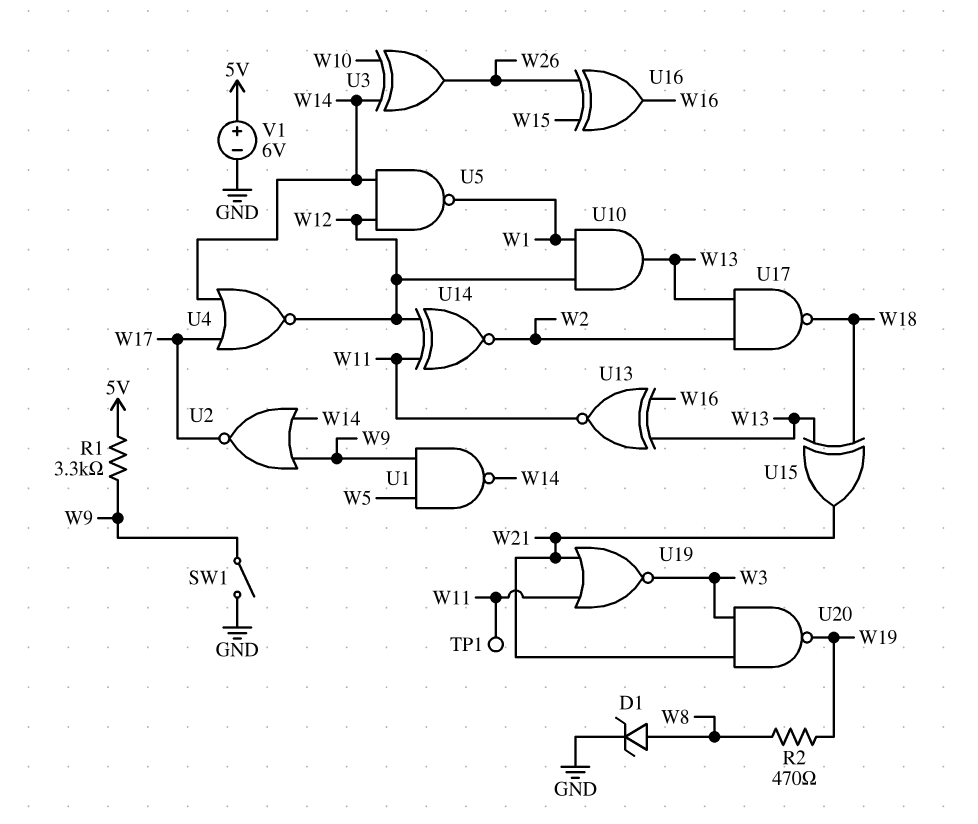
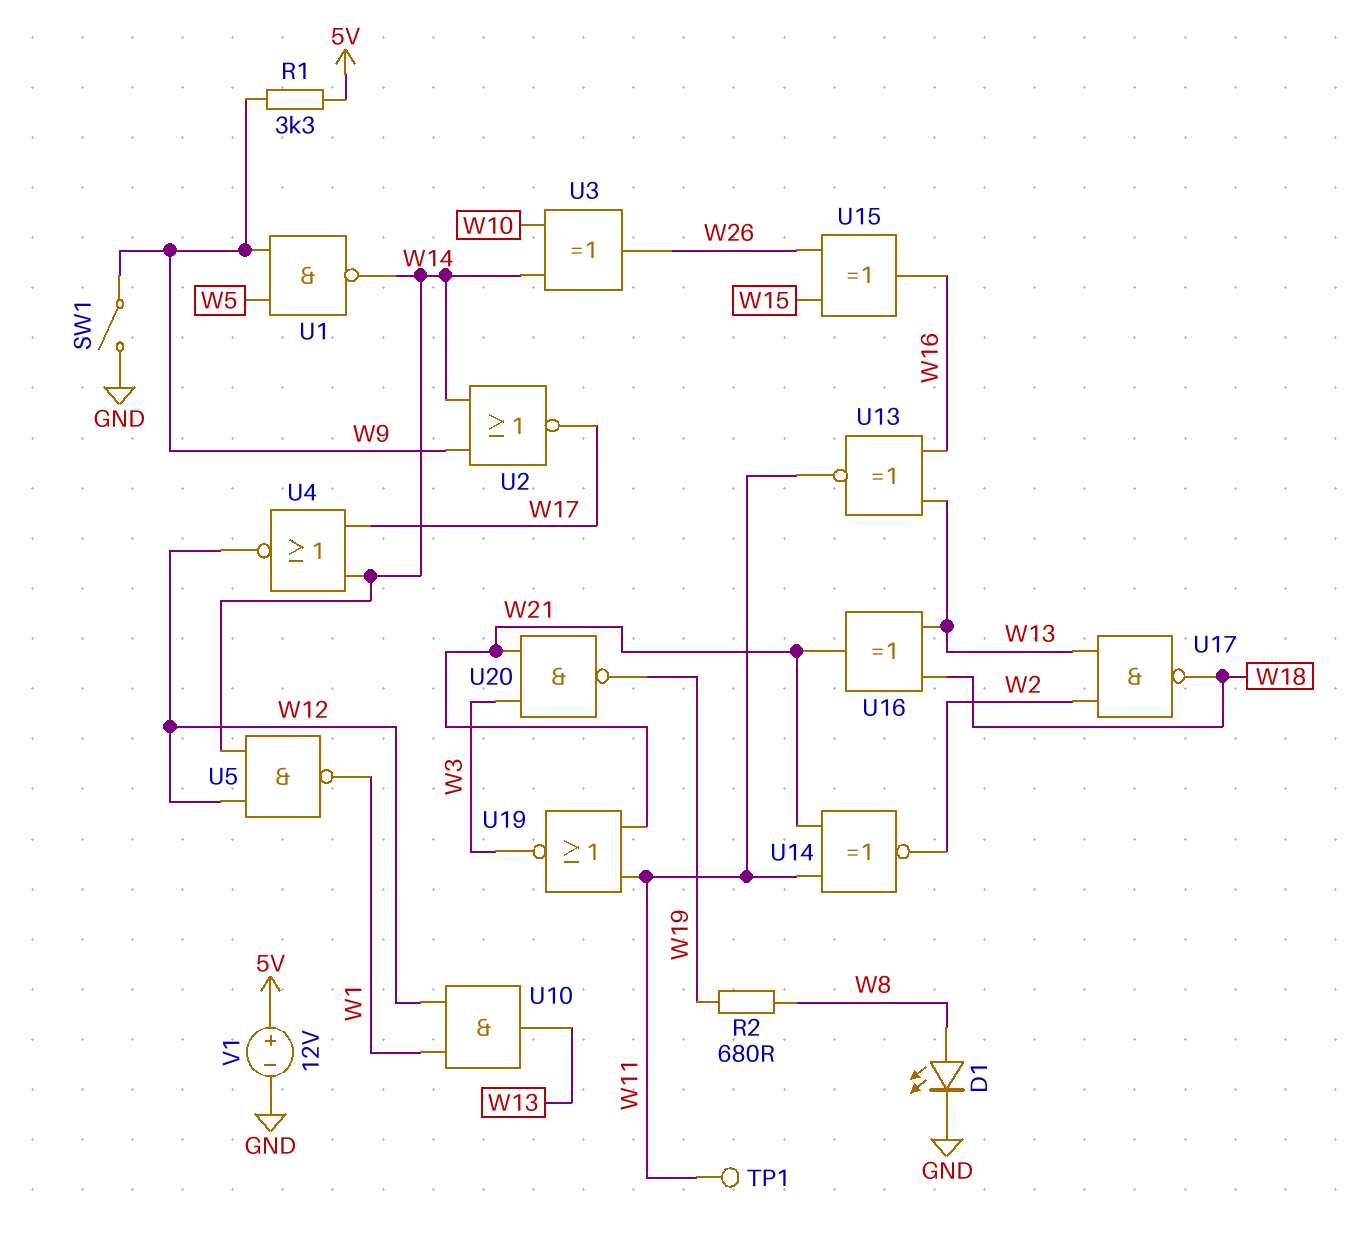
D1: zener (A W8, K GND) -> LED (A W8, K GND)
R2: 470 (W8, W19) -> 680 (W8, W19)
U14: XNOR (in W11, in W12, out W2) -> XNOR (in W11, in W21, out W2)
U15: XOR (in W13, in W18, out W21) -> XOR (in W15, in W26, out W16)
U16: XOR (in W15, in W26, out W16) -> XOR (in W13, in W18, out W21)
V1: 6V (plus 5V, minus GND) -> 12V (plus 5V, minus GND)

